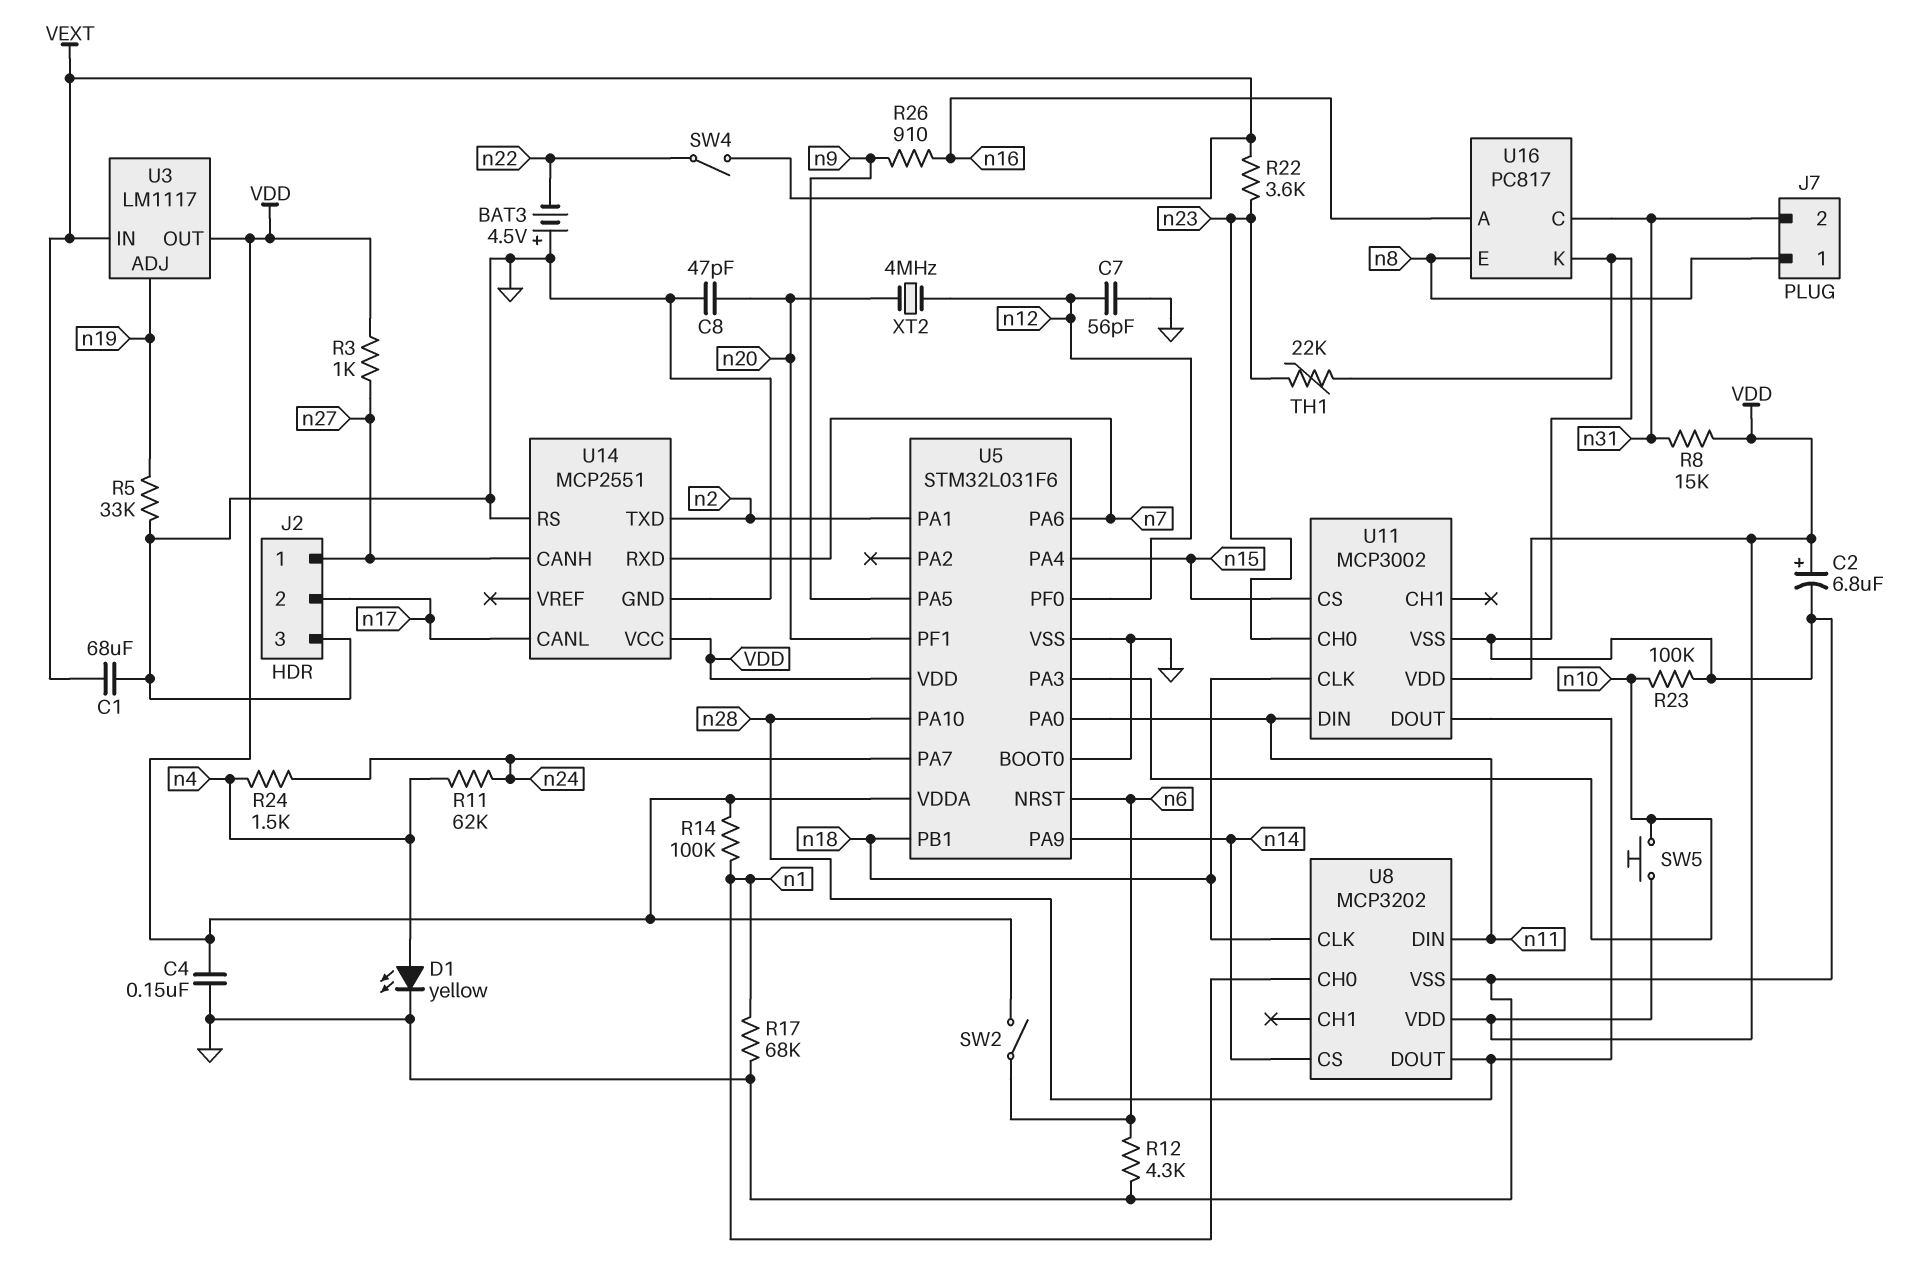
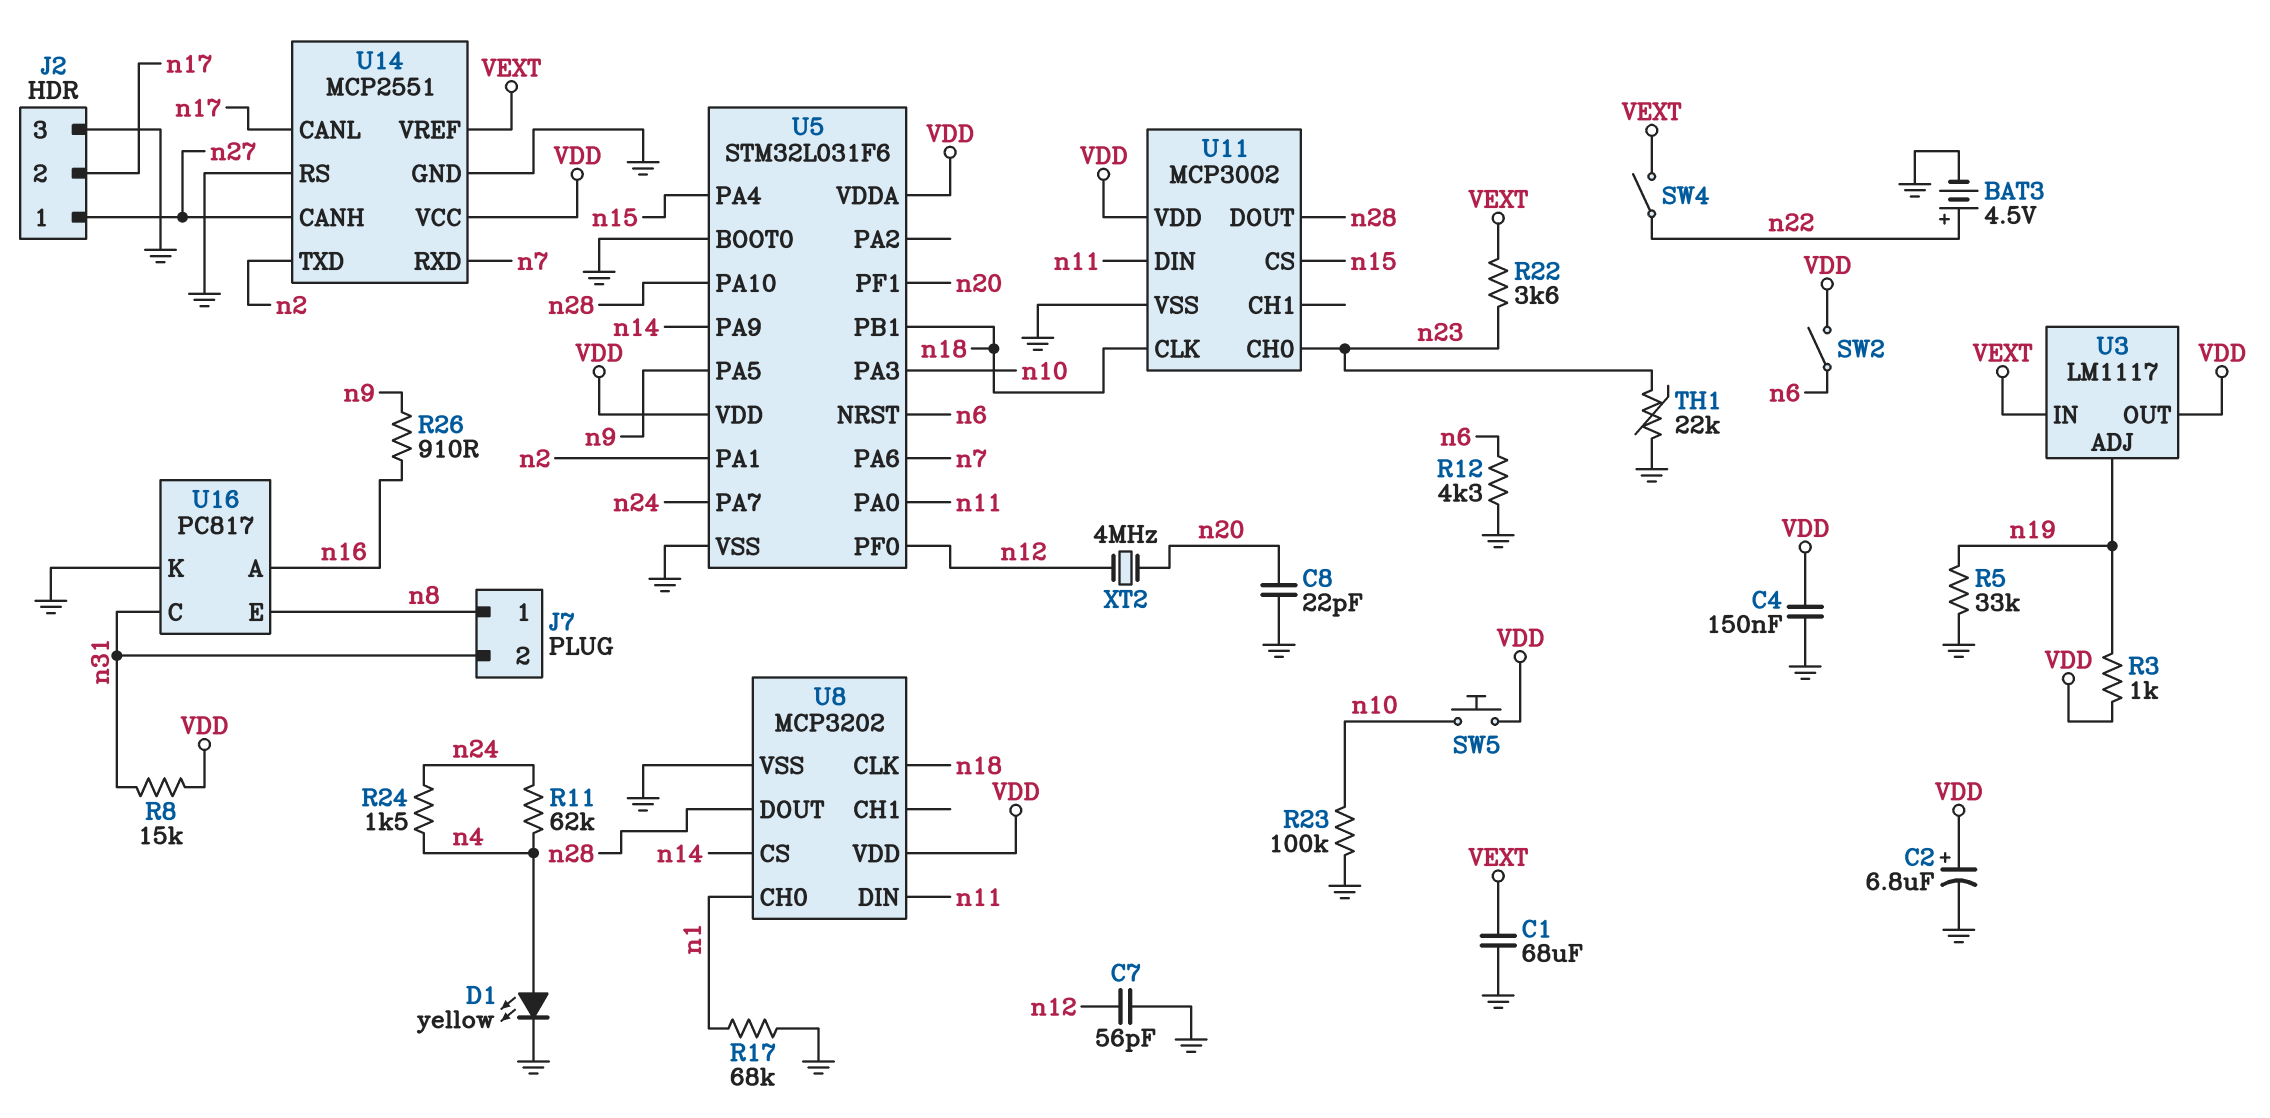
BAT3: 4.5V (plus GND, minus n22) -> 4.5V (plus n22, minus GND)
C8: 47pF (GND, n20) -> 22pF (GND, n20)
R3: 1k (VDD, n27) -> 1k (VDD, n19)
R14: 100k (VDD, n1) -> none
U14 pin VREF: none -> VEXT

